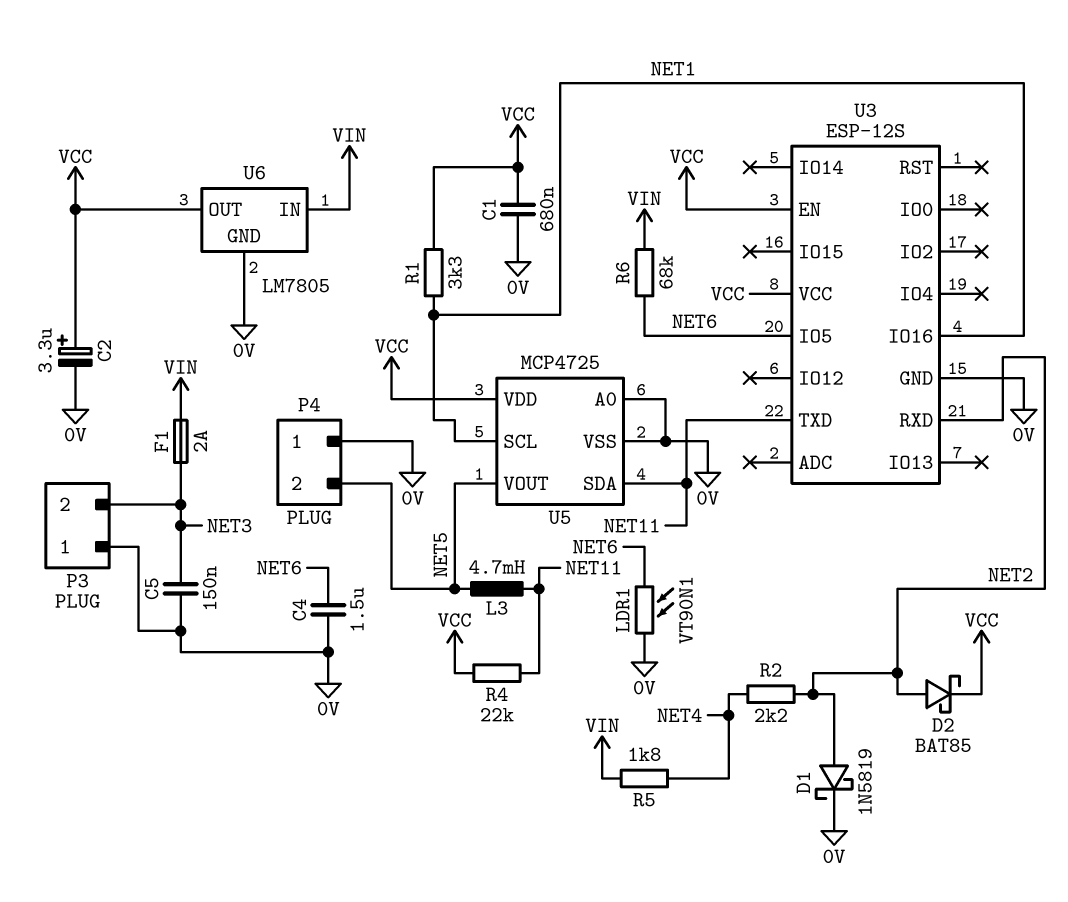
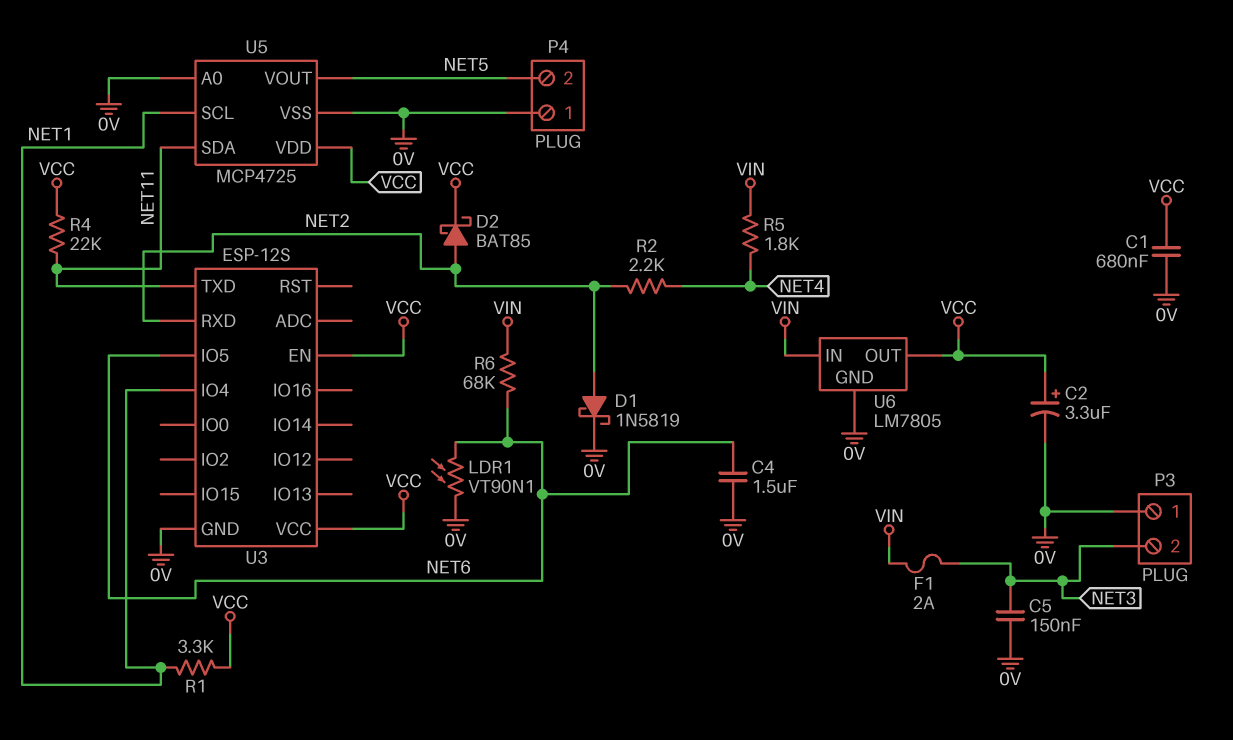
L3: 4.7mH (NET5, NET11) -> none
U3 pin IO4: none -> NET1
U3 pin IO16: NET1 -> none

